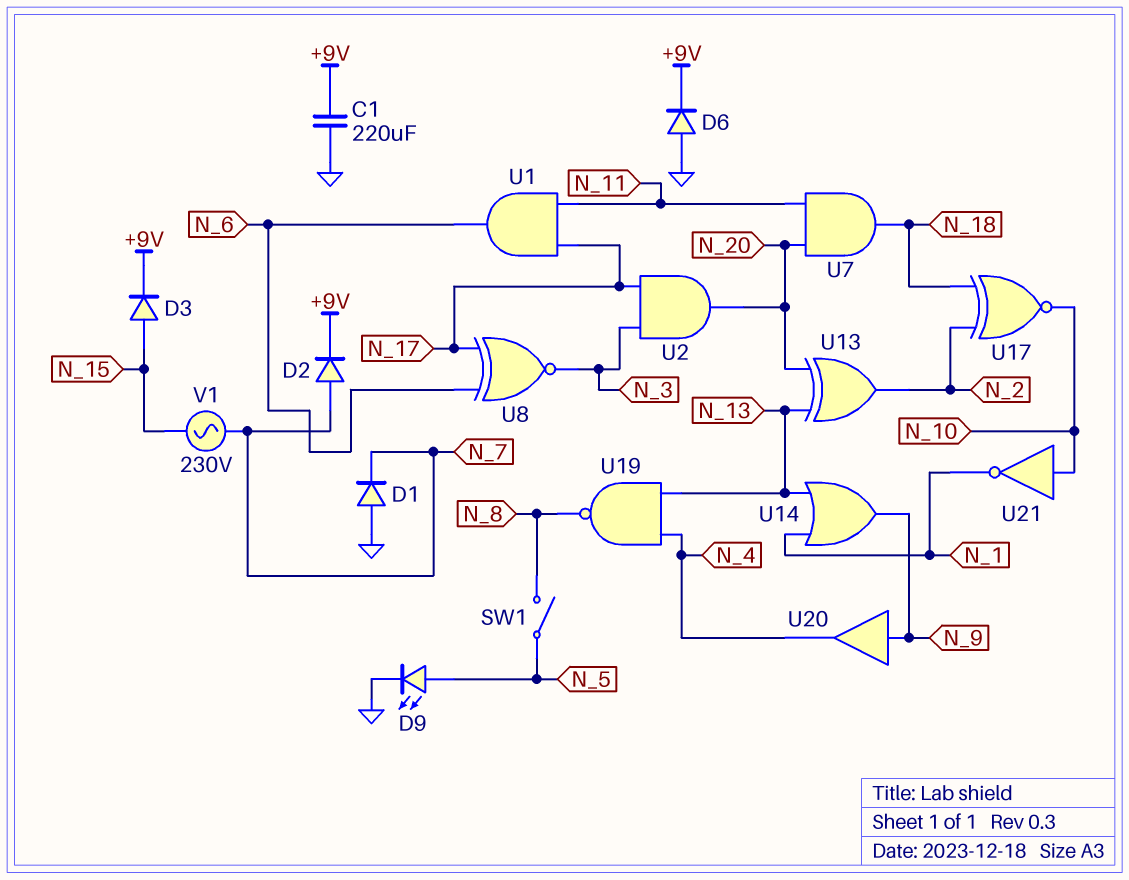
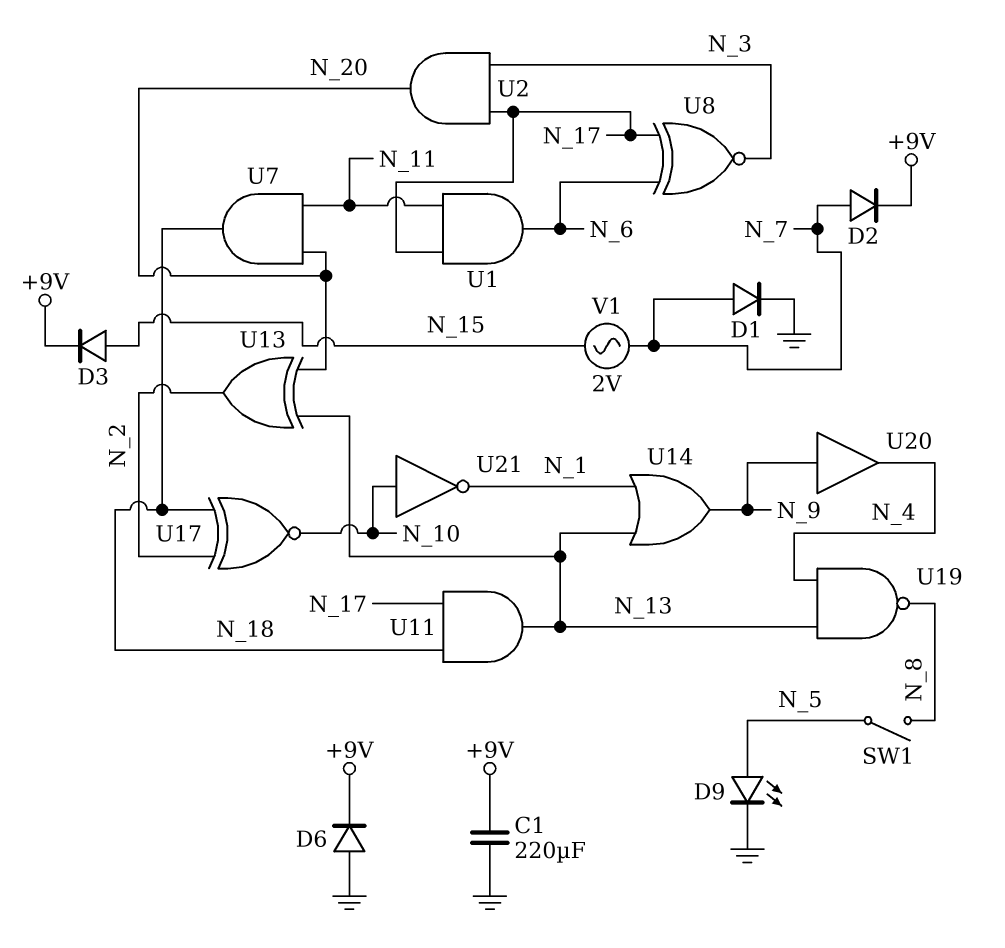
D1: diode (A GND, K N_7) -> diode (A N_7, K GND)
U11: none -> AND (in N_17, in N_18, out N_13)
V1: AC 230V (N_7, N_15) -> AC 2V (N_7, N_15)

